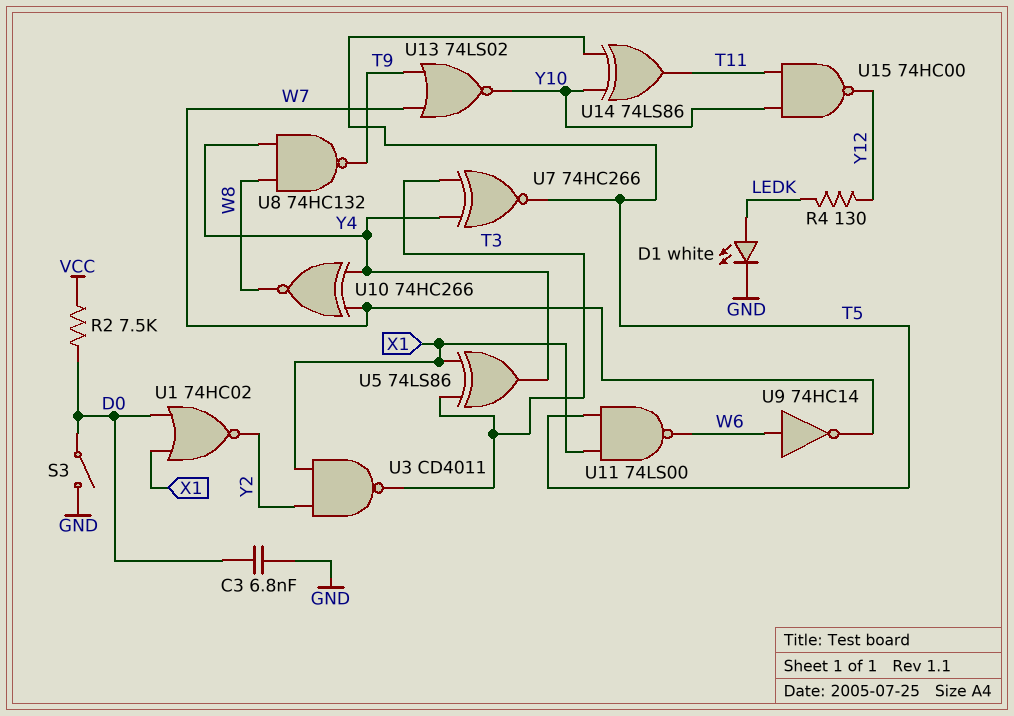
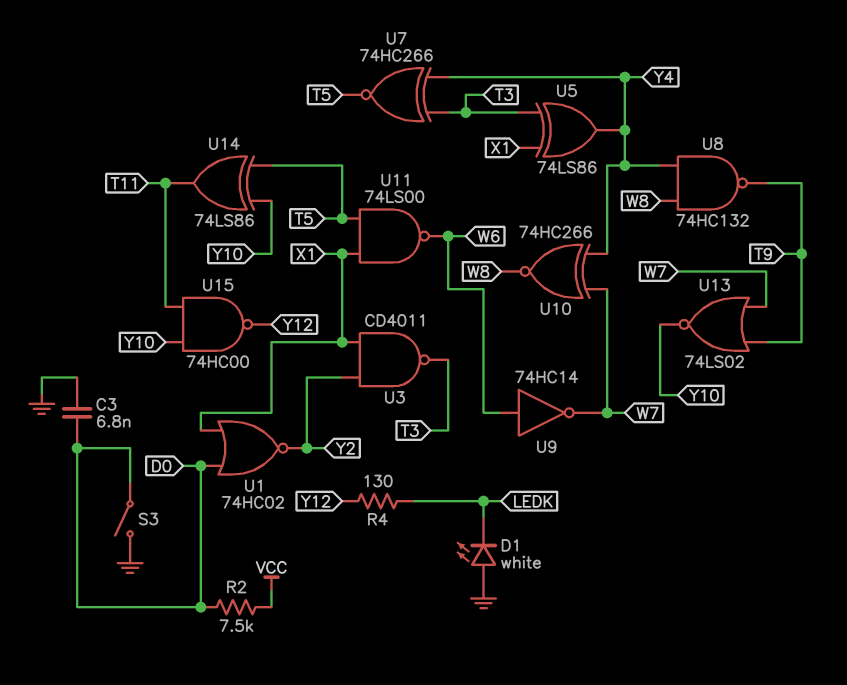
D1: LED white (A LEDK, K GND) -> LED white (A GND, K LEDK)

